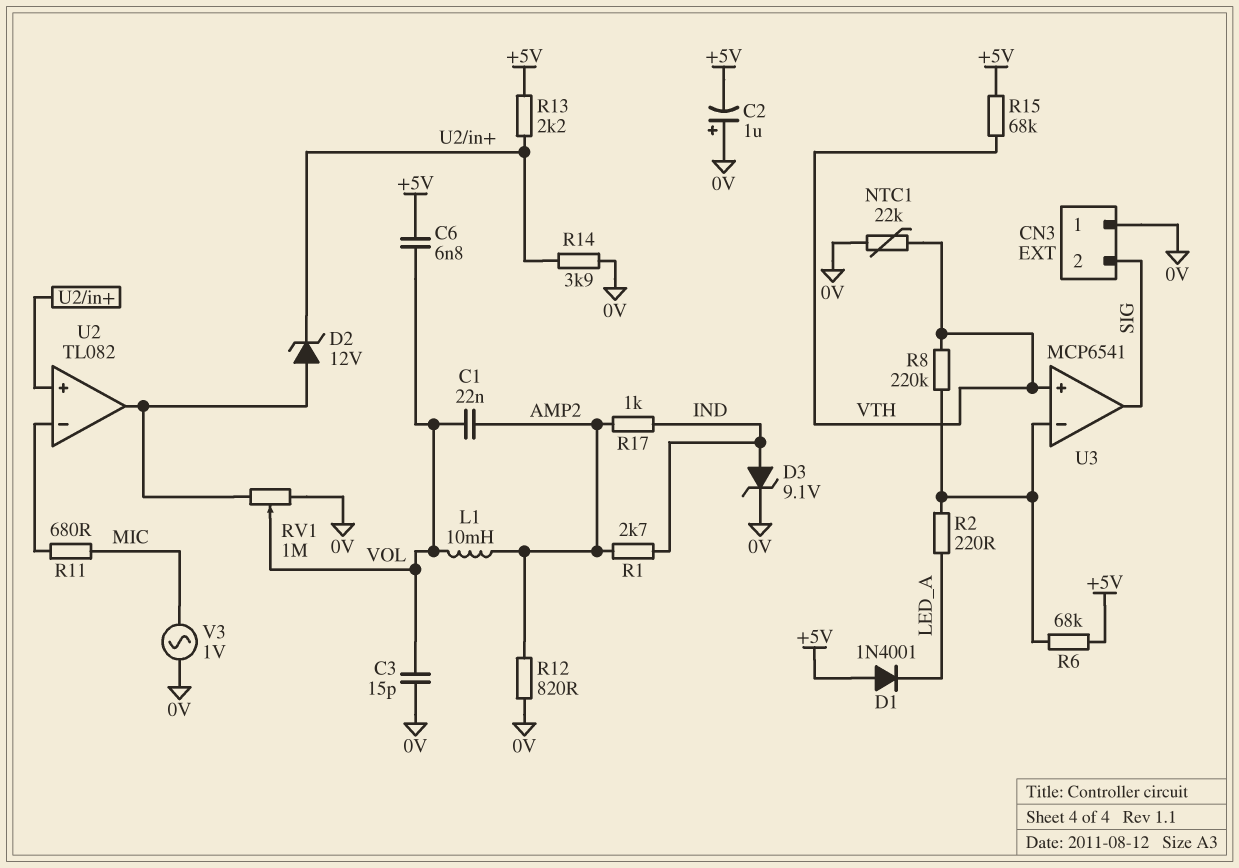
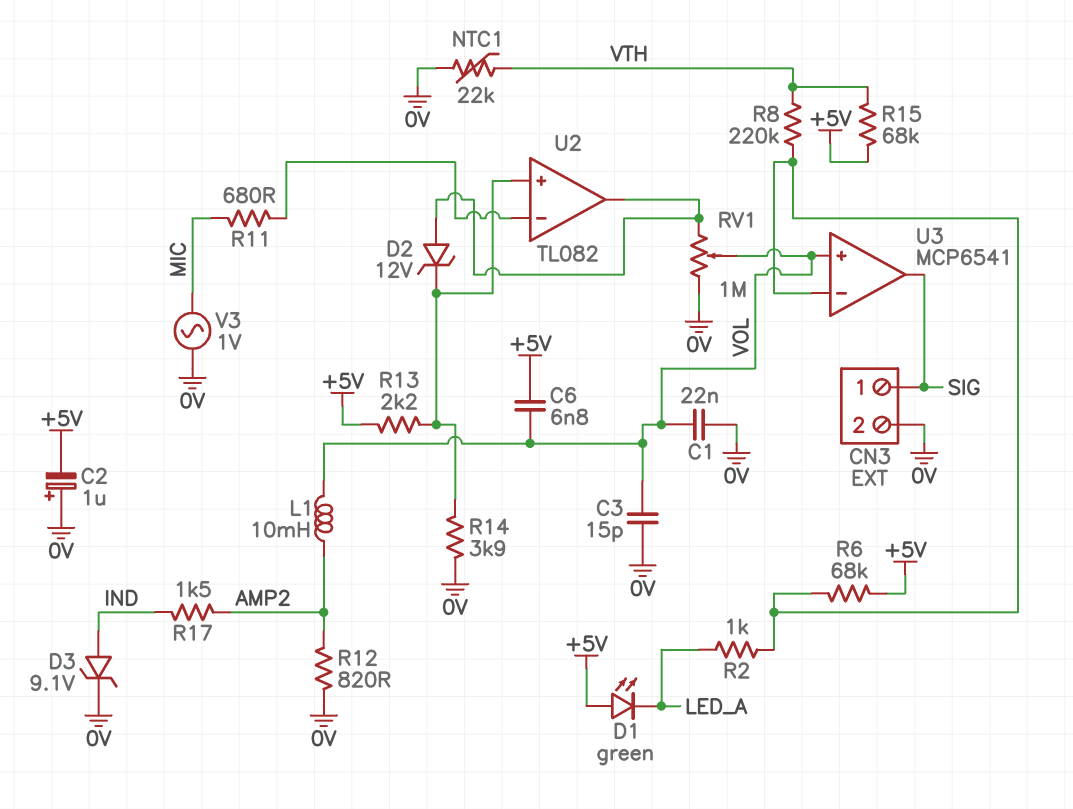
C1: 22nF (AMP2, VOL) -> 22nF (0V, VOL)
CN3 pin 1: 0V -> SIG
CN3 pin 2: SIG -> 0V
D1: diode 1N4001 (A +5V, K LED_A) -> LED green (A +5V, K LED_A)
R1: 2.7k (AMP2, IND) -> none
R2: 220 (LED_A, U3/in-) -> 1k (LED_A, U3/in-)
R17: 1k (AMP2, IND) -> 1.5k (AMP2, IND)
U3 pin in+: VTH -> VOL

